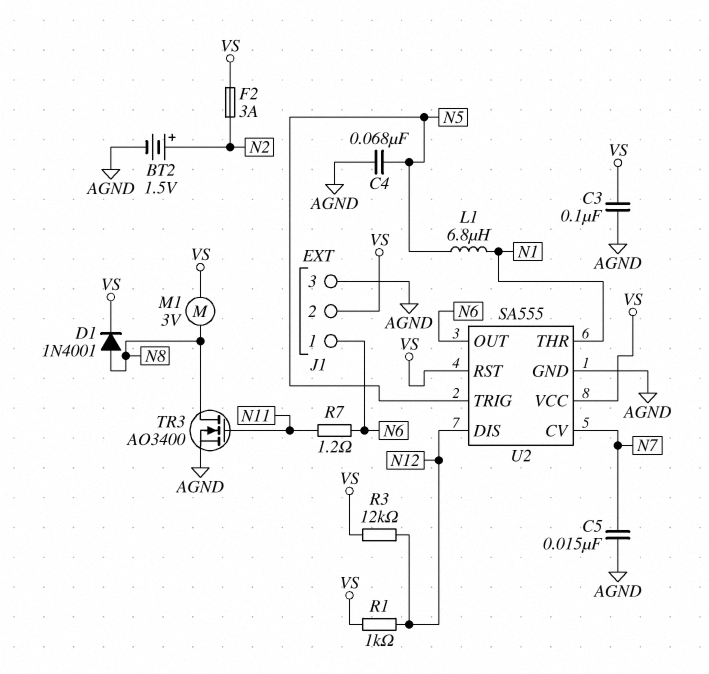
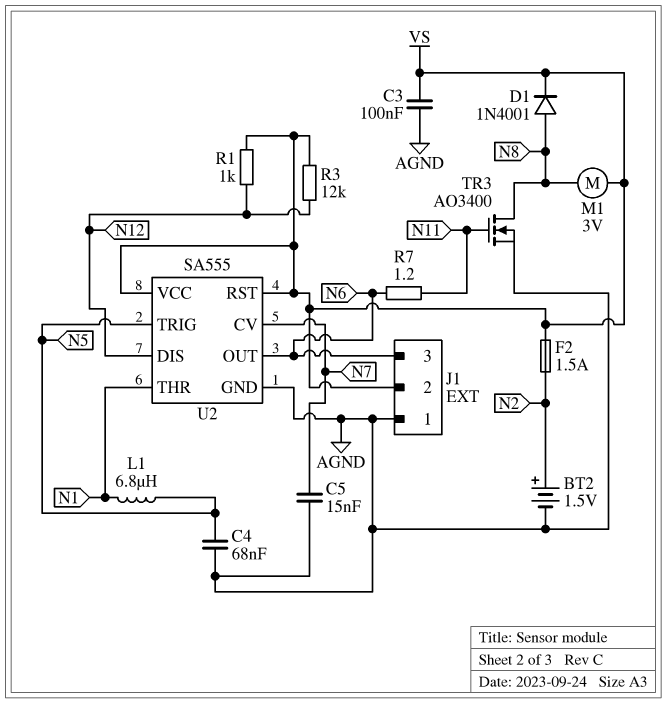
F2: 3A (N2, VS) -> 1.5A (N2, VS)
J1 pin 1: N6 -> AGND
J1 pin 3: AGND -> N6

